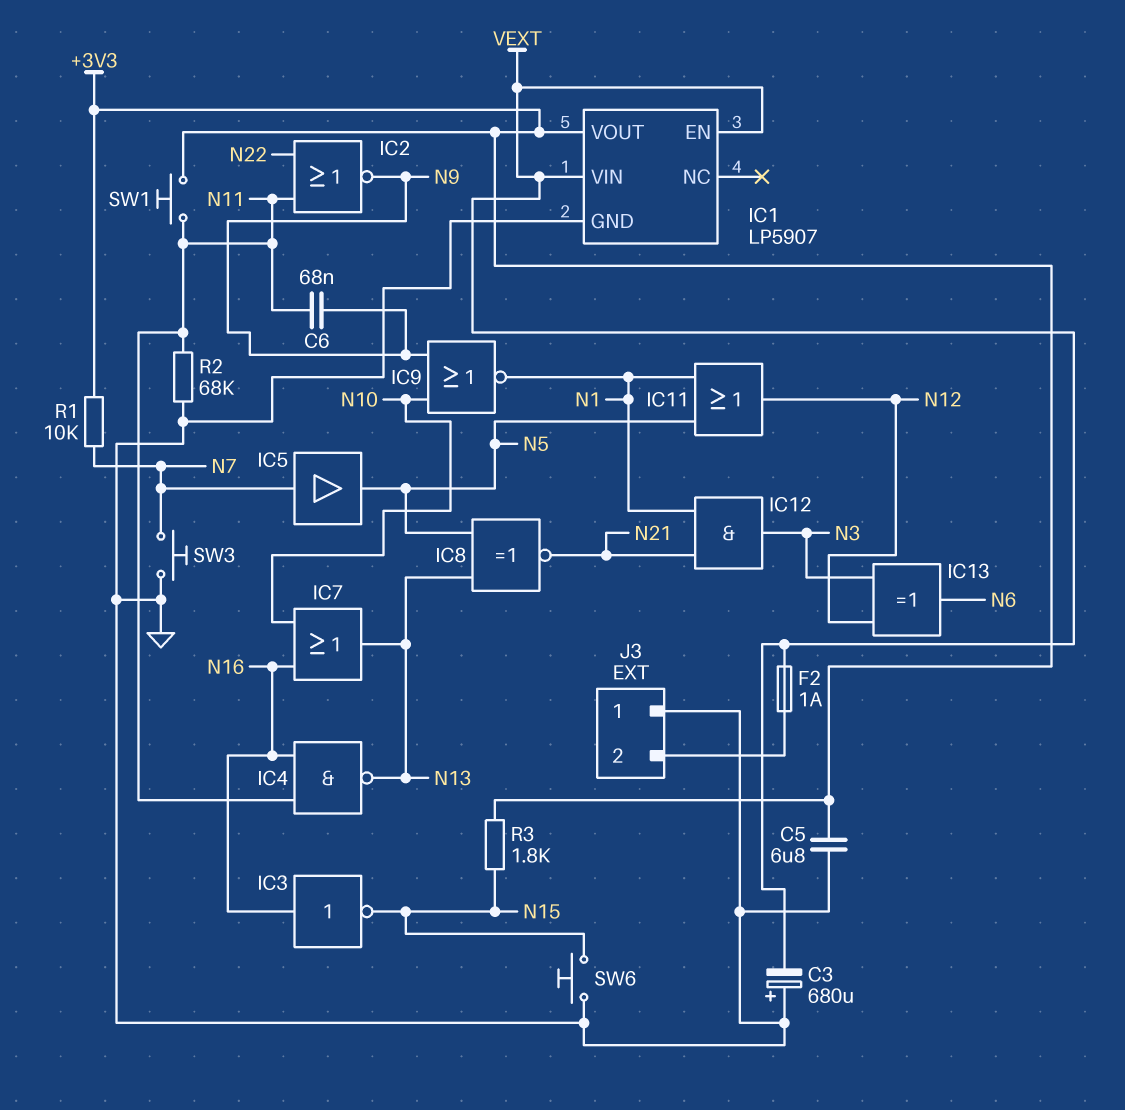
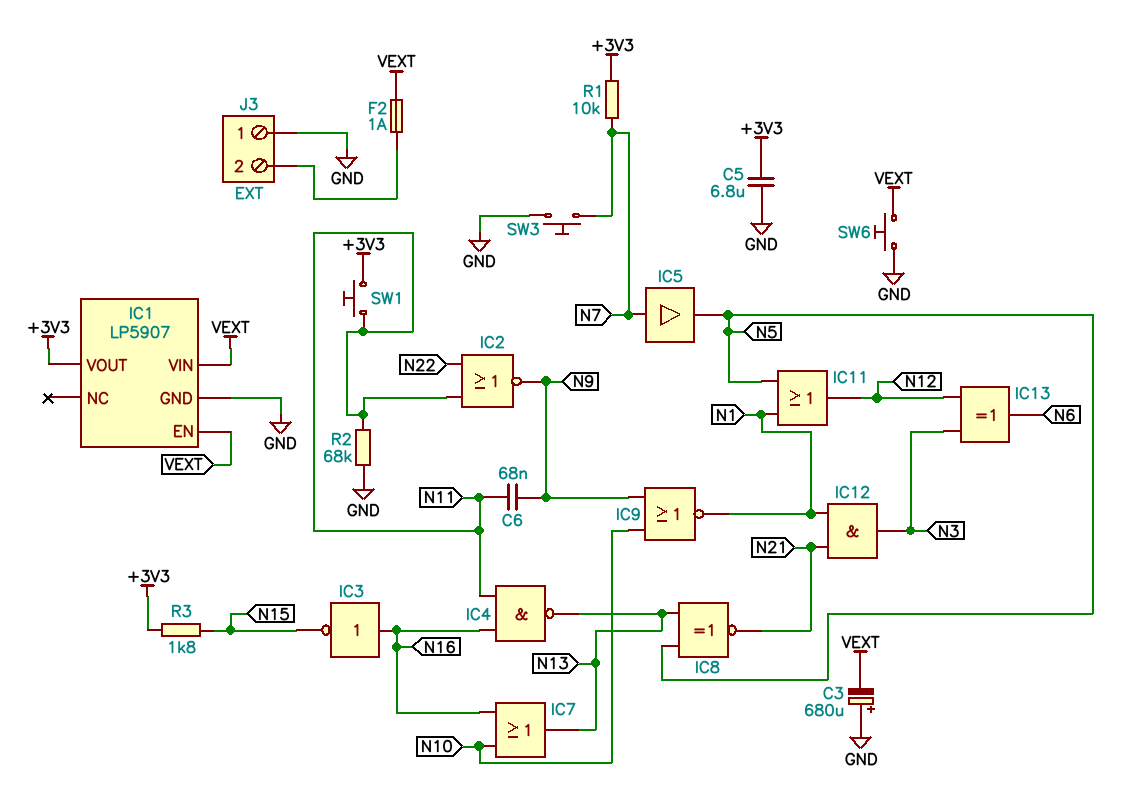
SW6: button (GND, N15) -> button (GND, VEXT)

